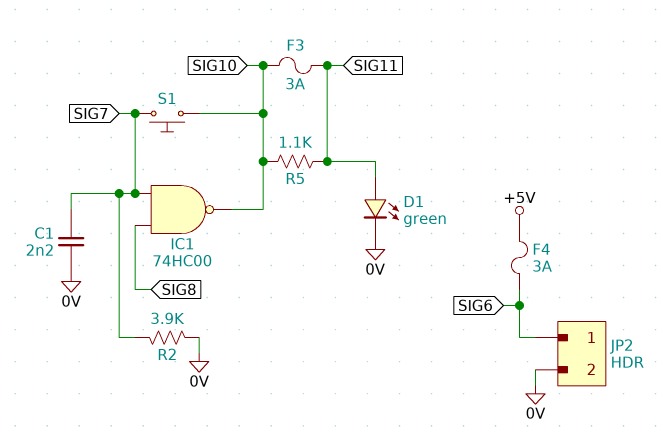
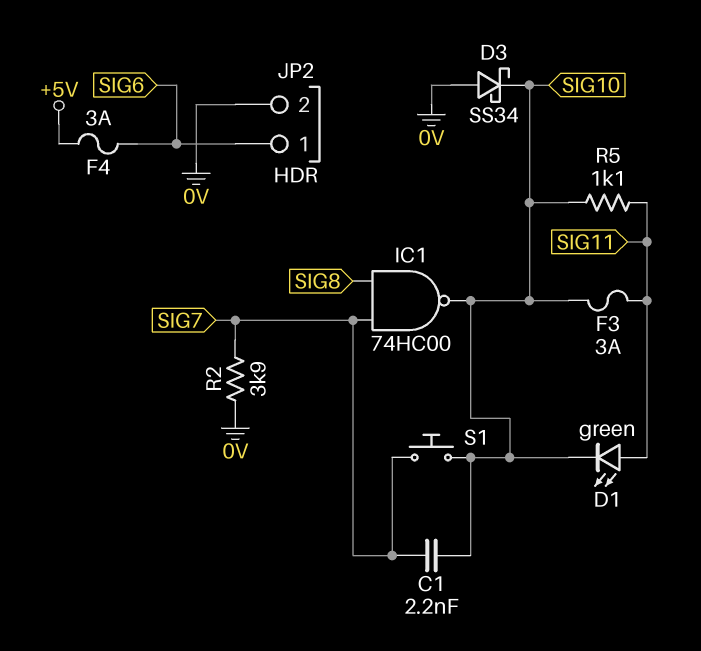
C1: 2.2nF (0V, SIG7) -> 2.2nF (SIG7, SIG10)
D1: LED green (A SIG11, K 0V) -> LED green (A SIG11, K SIG10)
D3: none -> schottky SS34 (A 0V, K SIG10)

